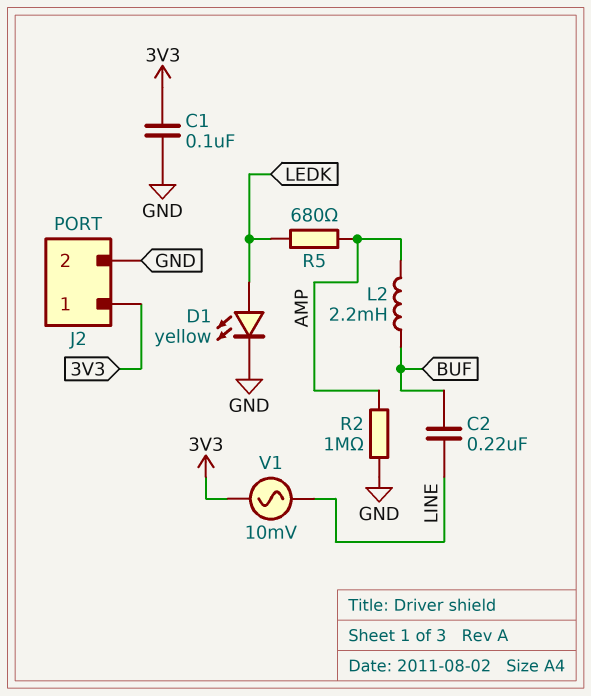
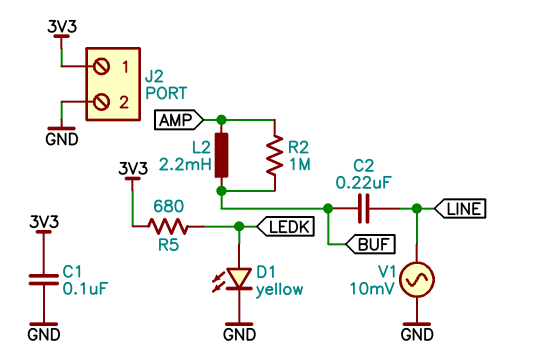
R2: 1M (AMP, GND) -> 1M (AMP, BUF)
R5: 680 (AMP, LEDK) -> 680 (3V3, LEDK)
V1: AC 10mV (3V3, LINE) -> AC 10mV (GND, LINE)

